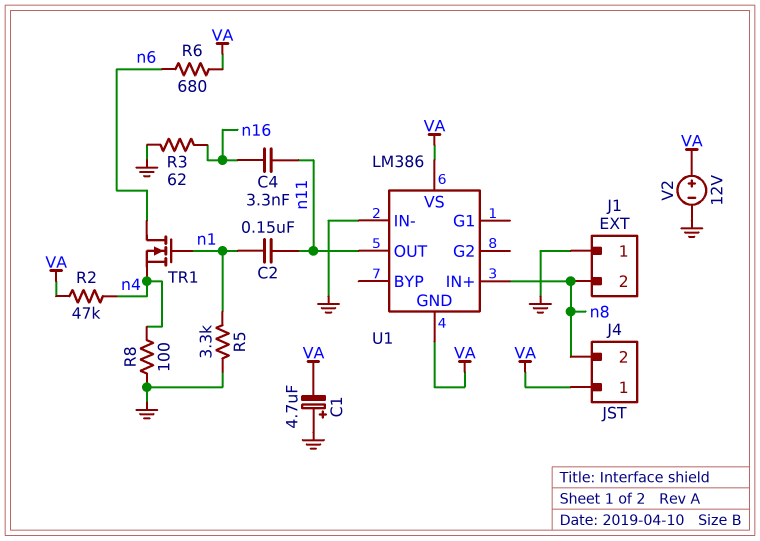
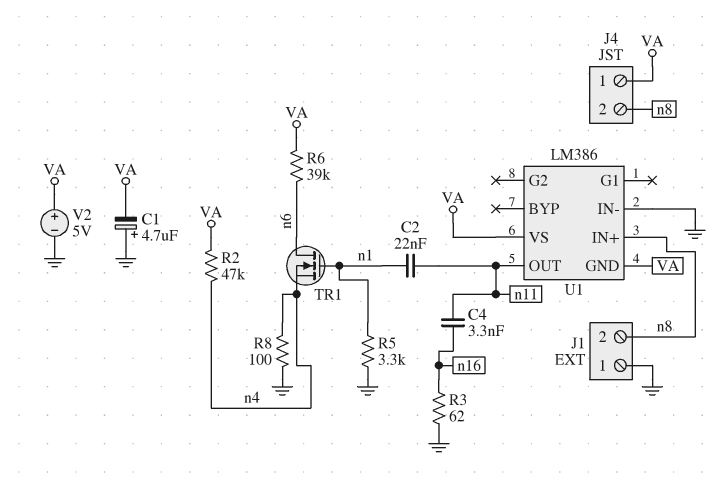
C2: 150nF (n1, n11) -> 22nF (n1, n11)
R6: 680 (VA, n6) -> 39k (VA, n6)
V2: 12V (plus VA, minus GND) -> 5V (plus VA, minus GND)

